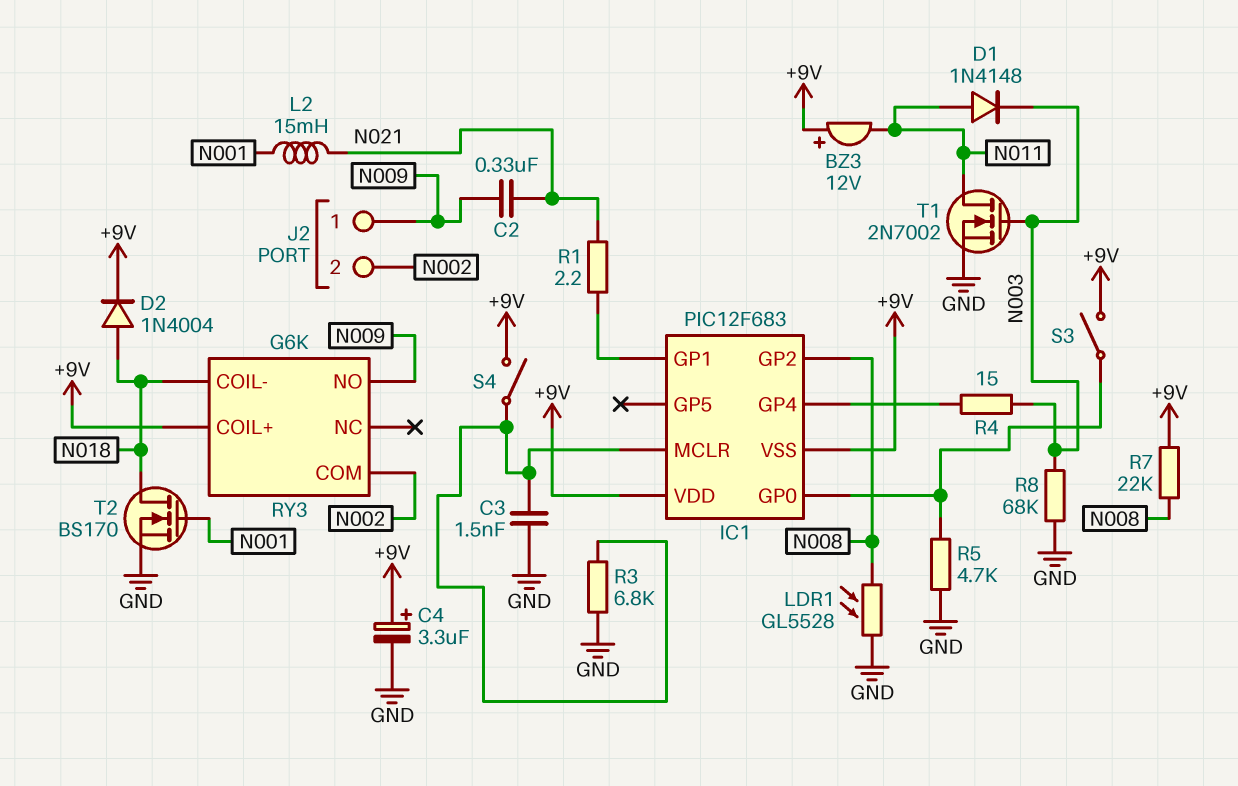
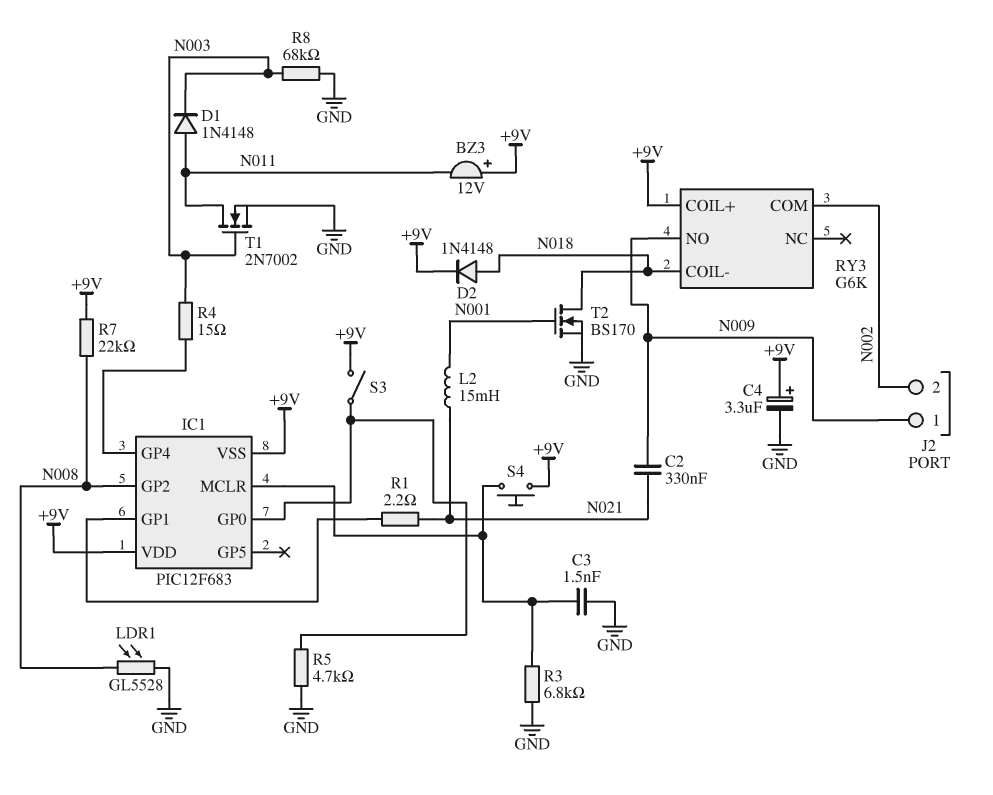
D2: diode 1N4004 (A N018, K +9V) -> diode 1N4148 (A N018, K +9V)
S4: switch (+9V, IC1/MCLR) -> button (+9V, IC1/MCLR)

